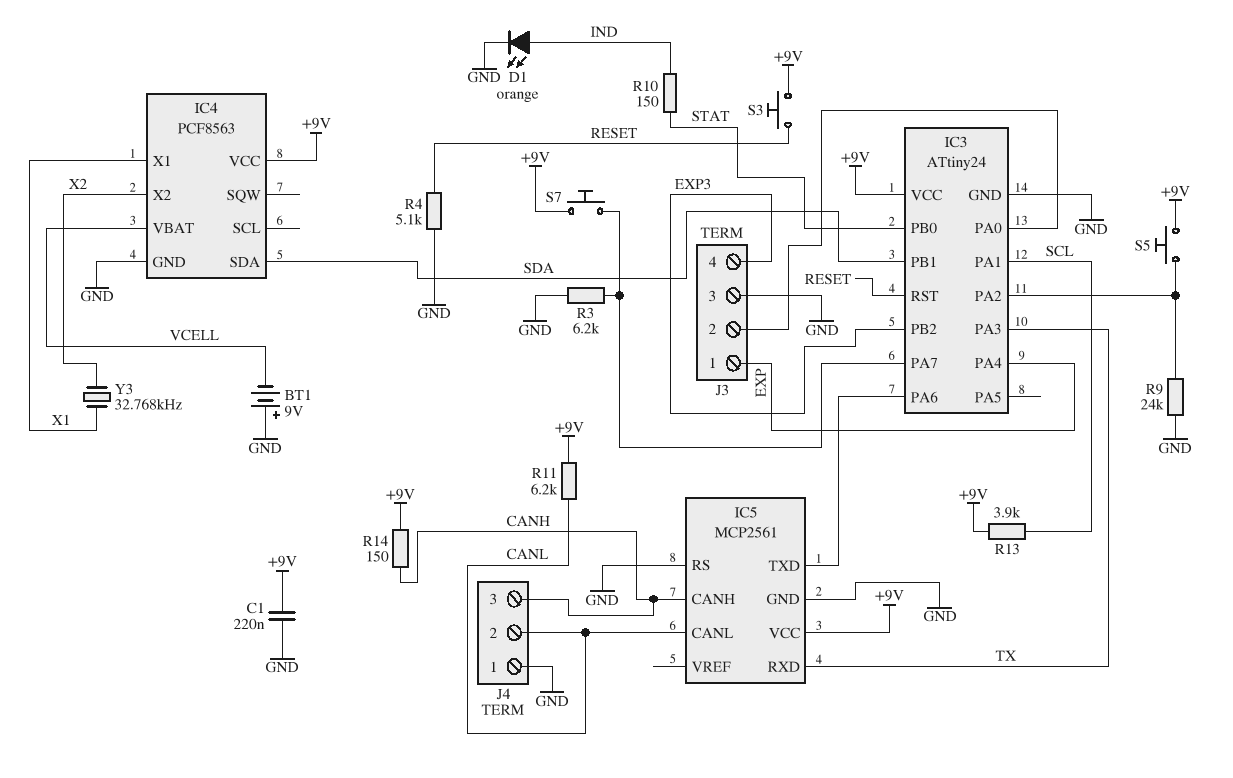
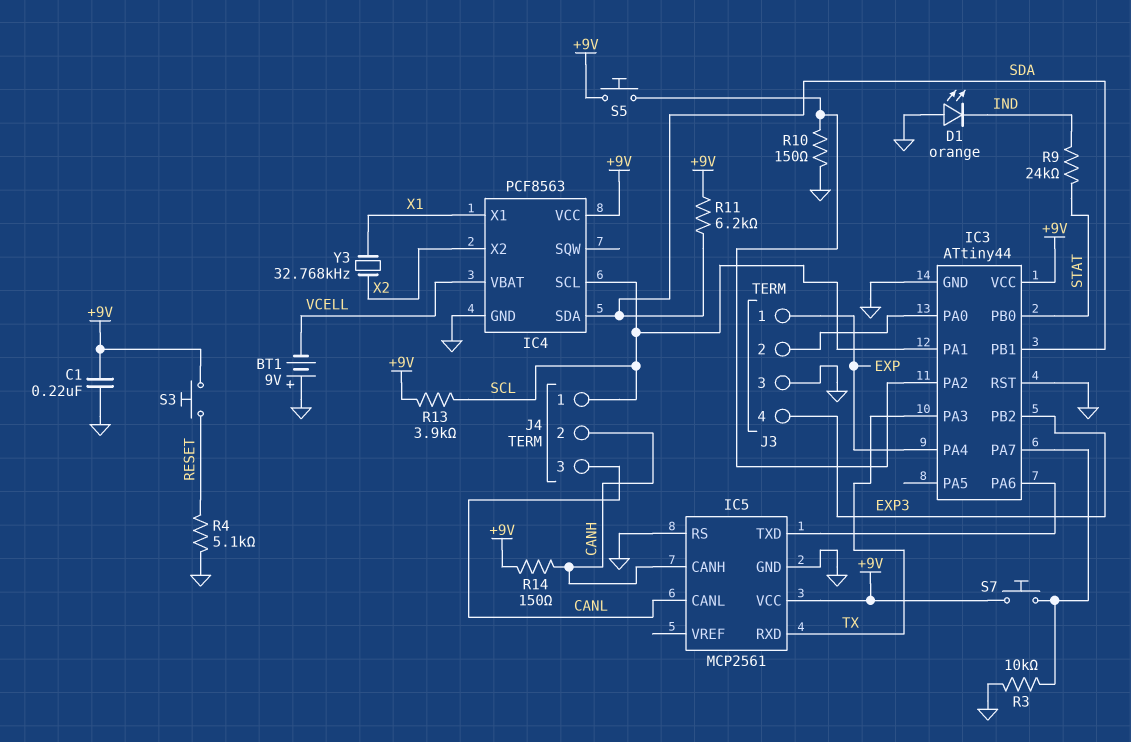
D1: LED orange (A IND, K GND) -> LED orange (A GND, K IND)
IC3: ATtiny24 -> ATtiny44
IC3 pin RST: RESET -> GND
IC4 pin SCL: none -> SCL
J4 pin 1: GND -> SCL
J4 pin 2: CANL -> CANH
J4 pin 3: CANH -> CANL
R3: 6.2k (GND, IC3/PA7) -> 10k (GND, IC3/PA7)
R9: 24k (GND, IC3/PA2) -> 24k (IND, STAT)
R10: 150 (IND, STAT) -> 150 (GND, IC3/PA2)
R11: 6.2k (+9V, CANL) -> 6.2k (+9V, SDA)

